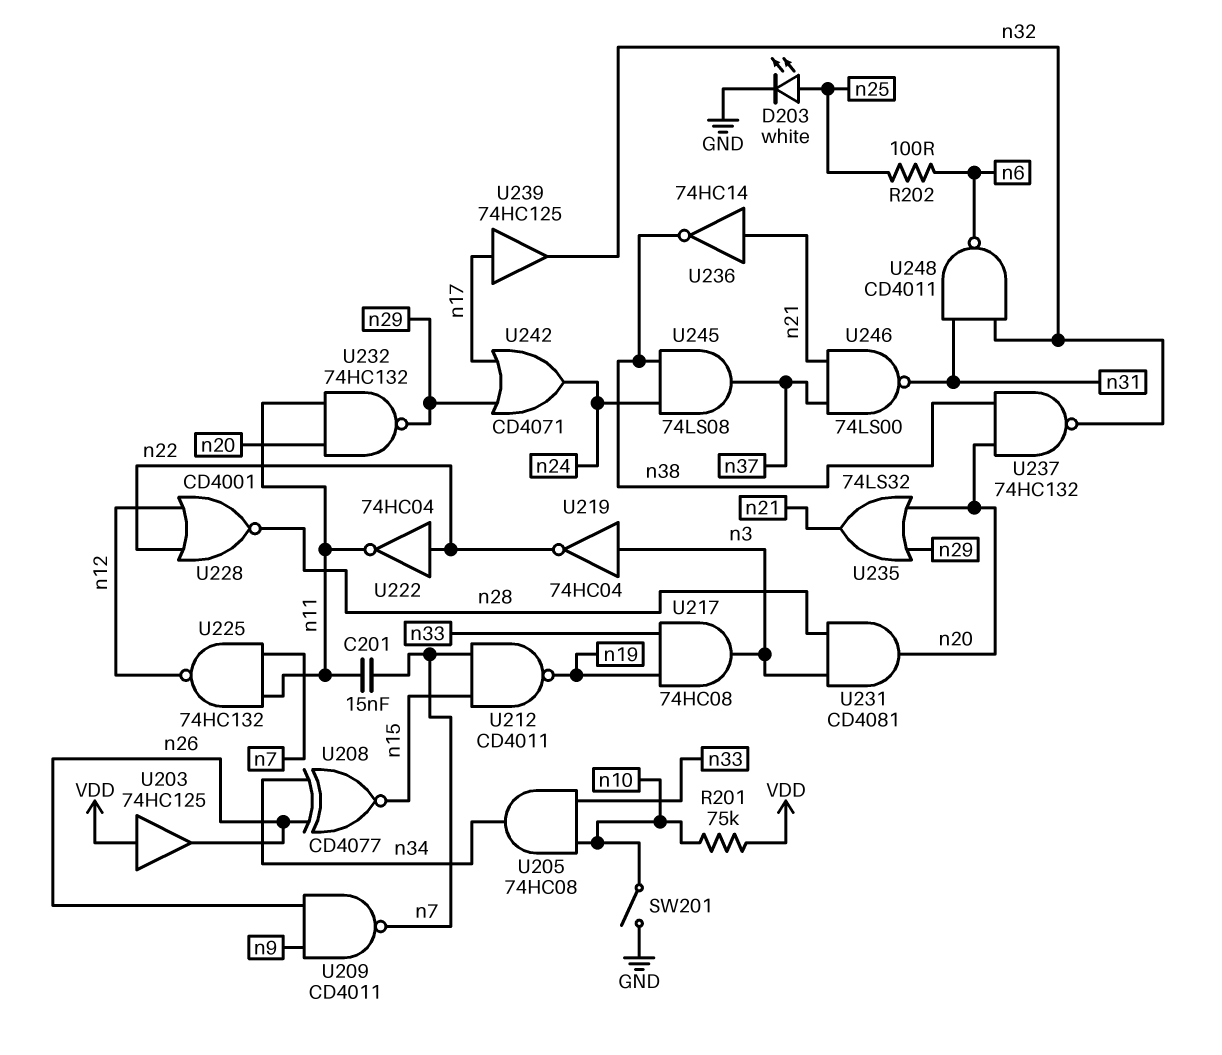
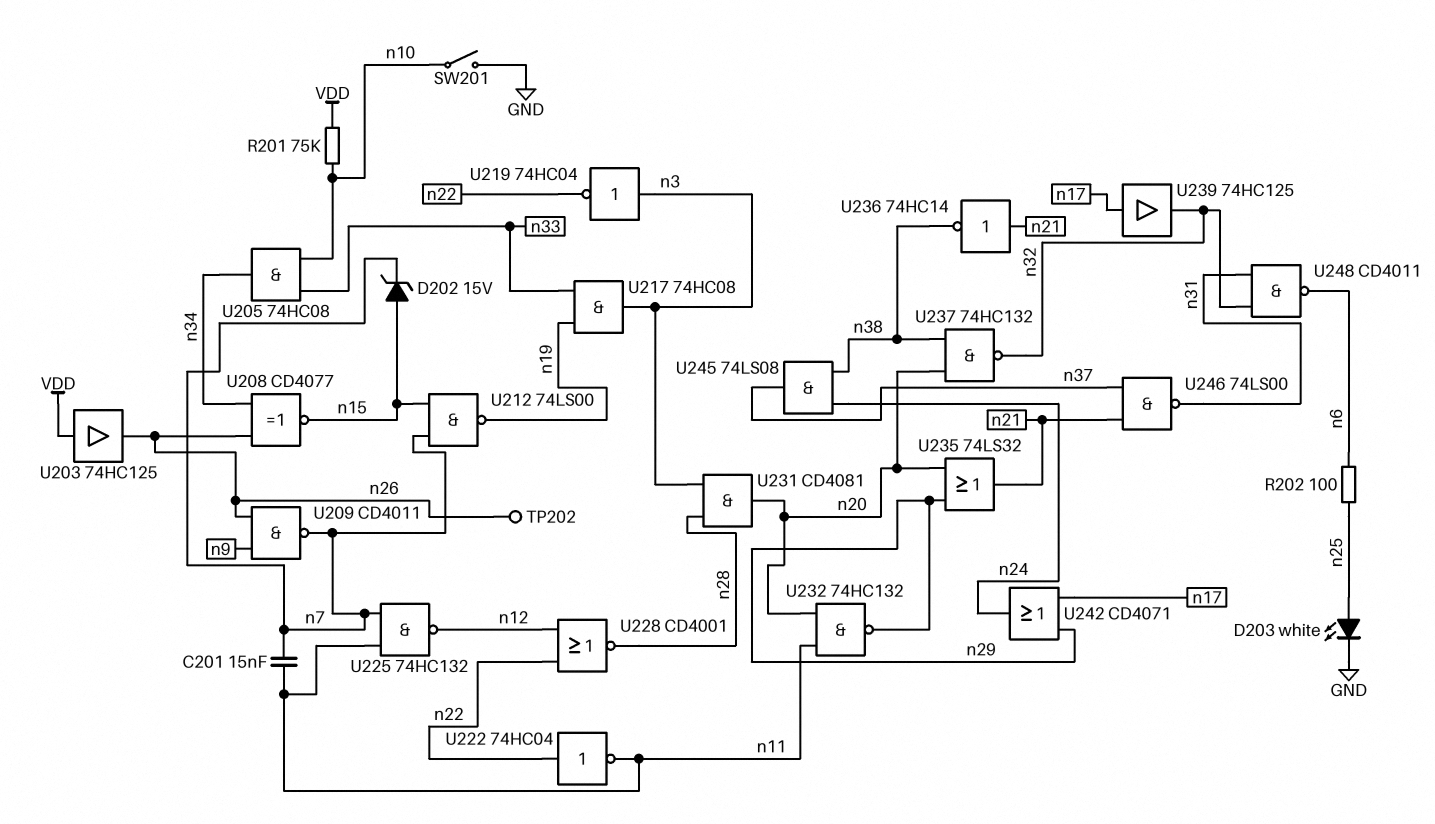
D202: none -> zener 15V (A n15, K n7)
TP202: none -> test point (n26)
U212: NAND CD4011 (in n7, in n15, out n19) -> NAND 74LS00 (in n7, in n15, out n19)

